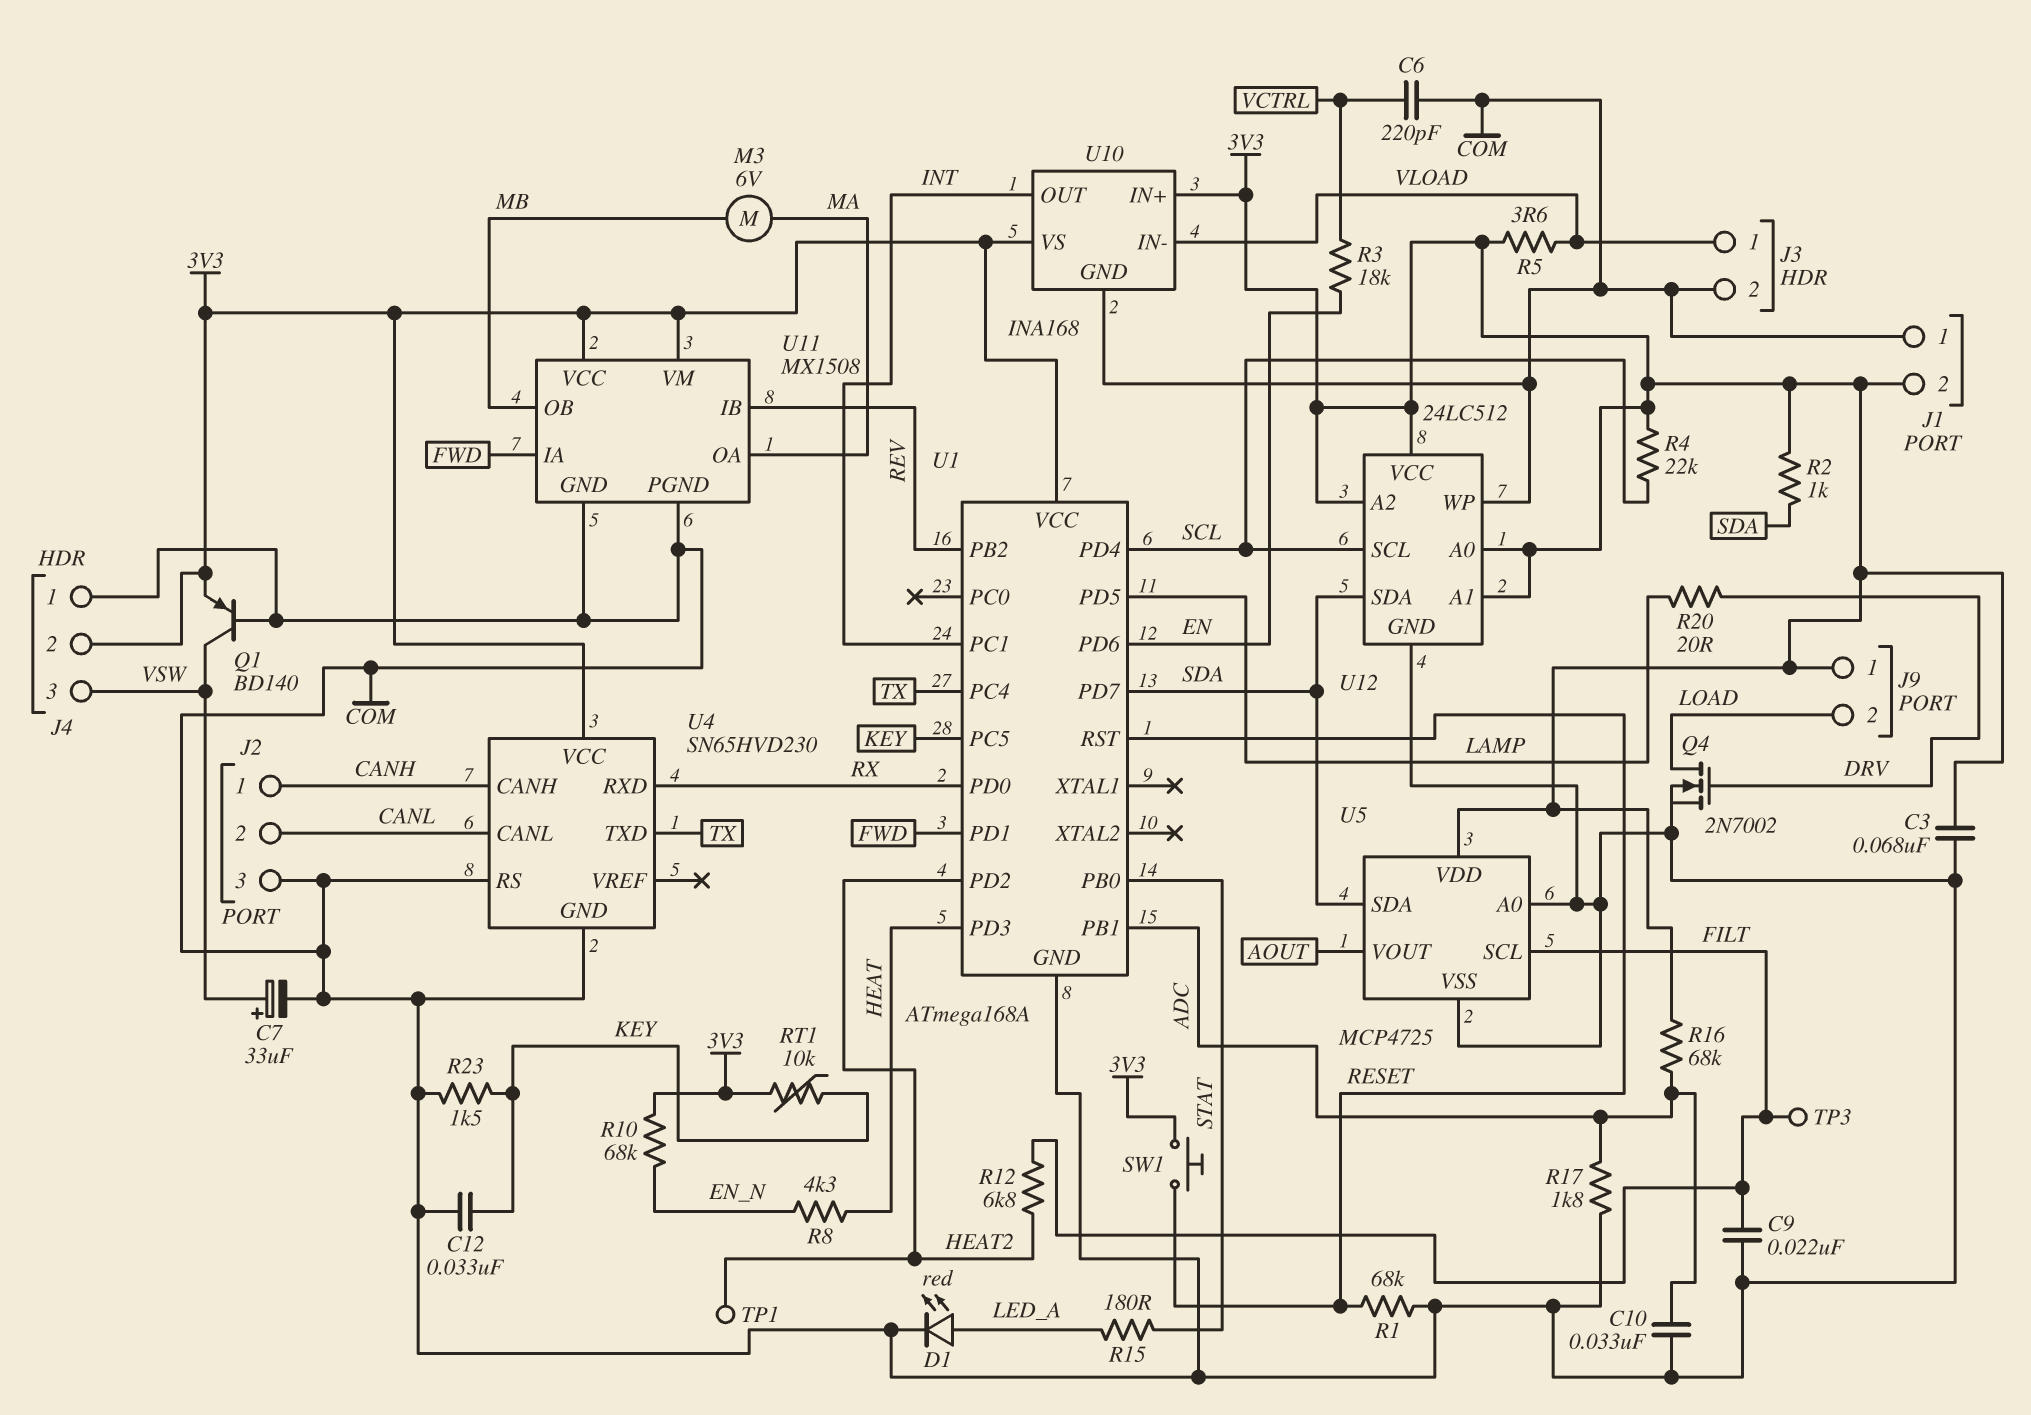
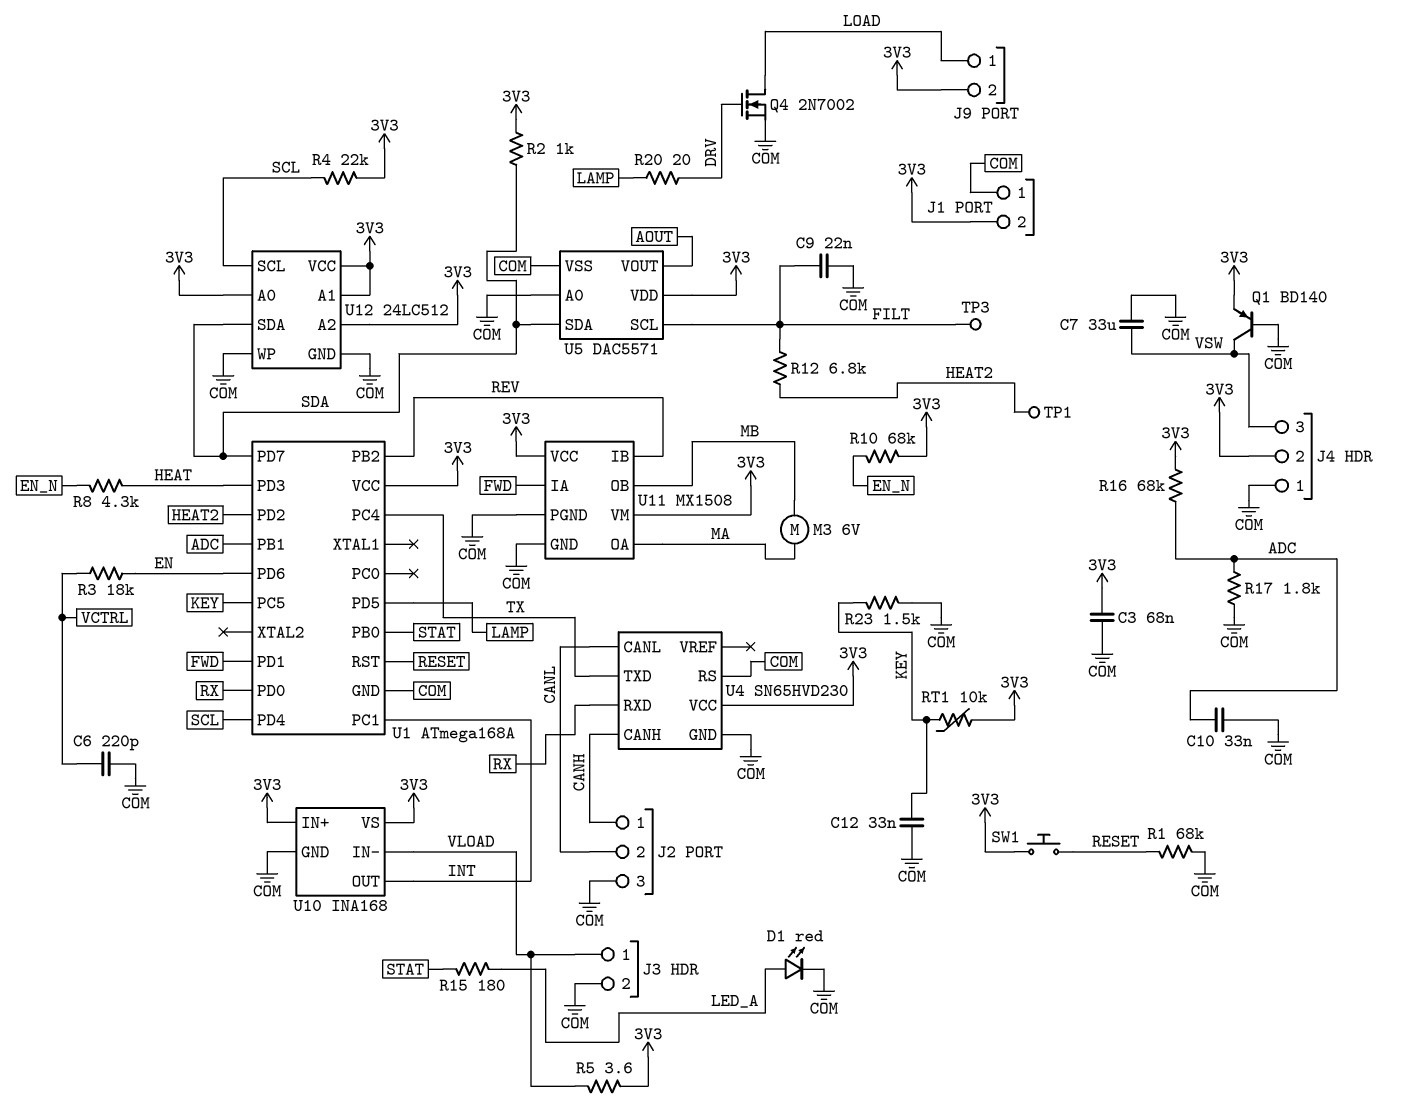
C7: 33uF (plus VSW, minus COM) -> 33uF (COM, VSW)
J9 pin 1: 3V3 -> LOAD
J9 pin 2: LOAD -> 3V3
U5: MCP4725 -> DAC5571

